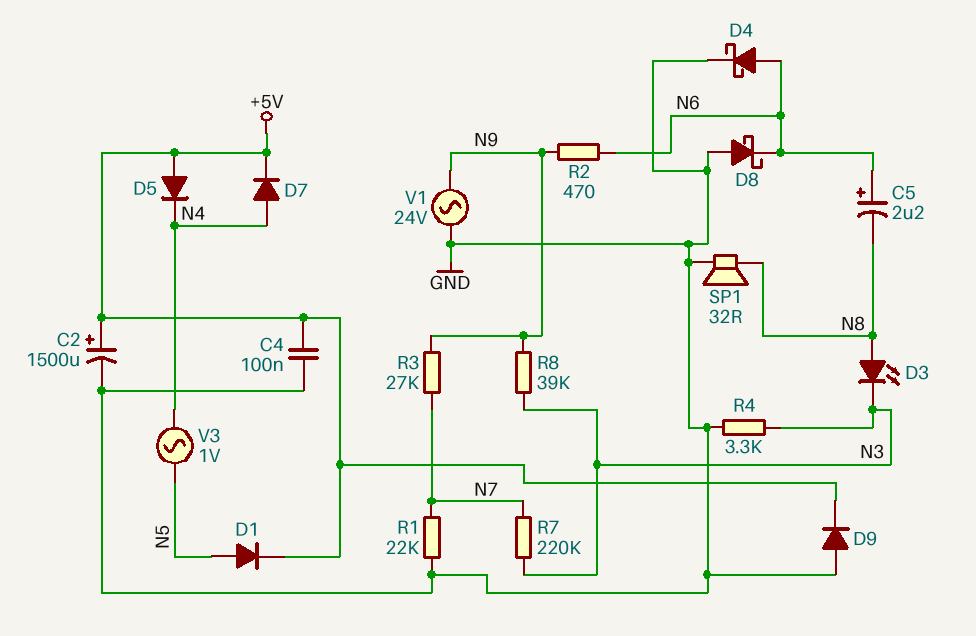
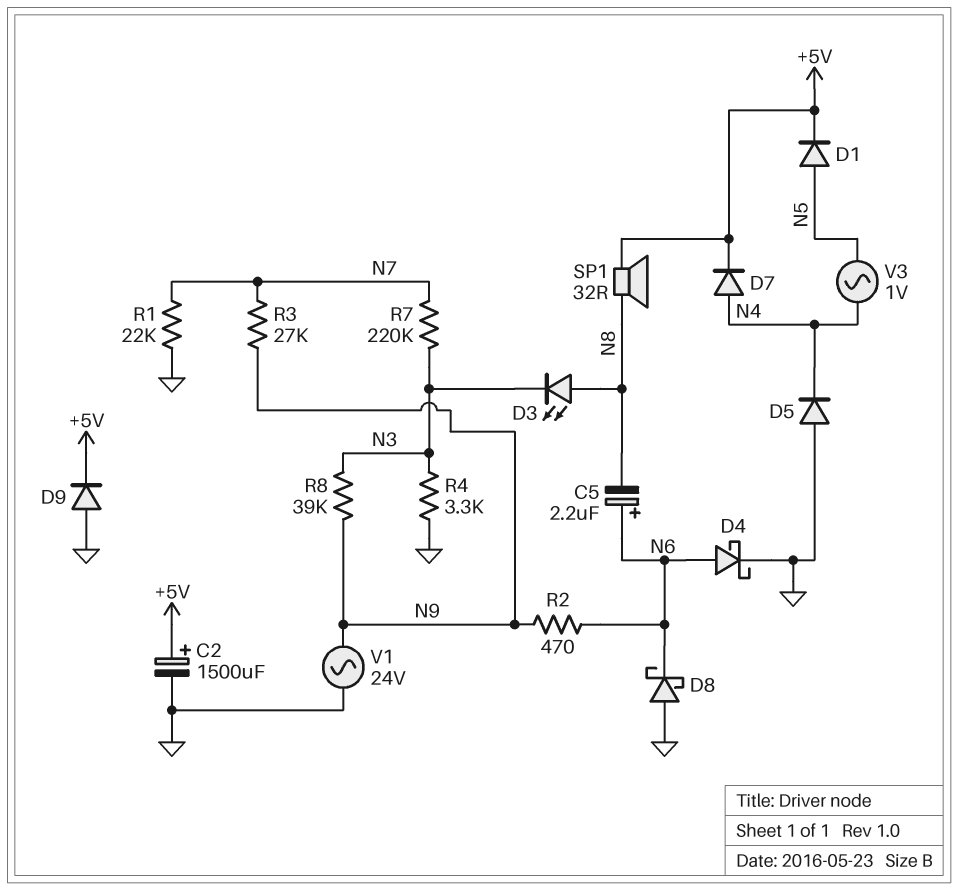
C4: 100nF (+5V, GND) -> none
D5: diode (A +5V, K N4) -> diode (A GND, K N4)
SP1: speaker 32R (GND, N8) -> speaker 32R (+5V, N8)

